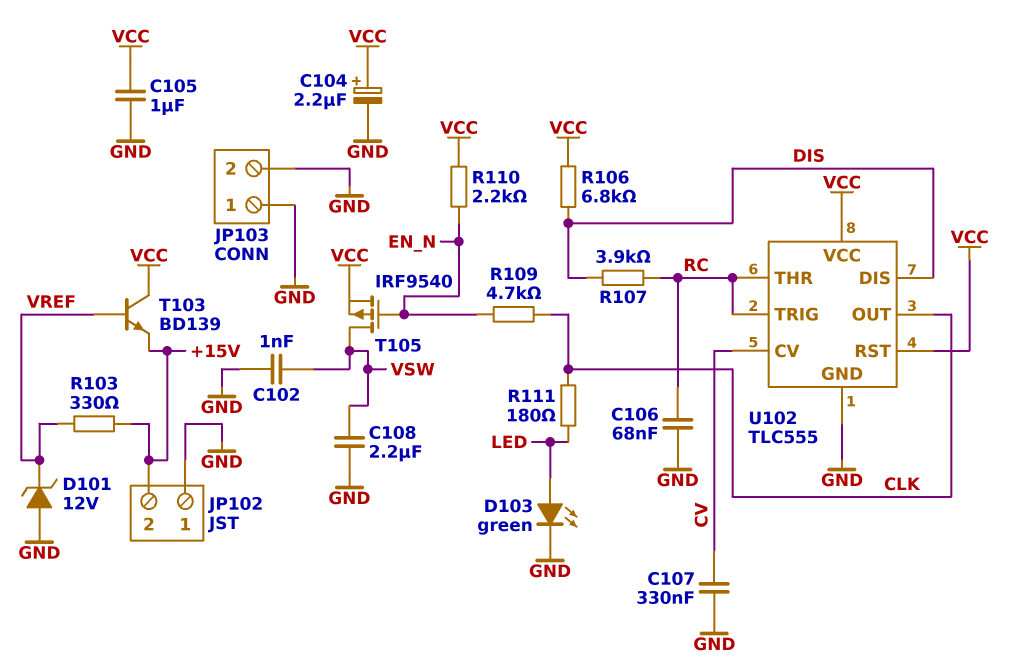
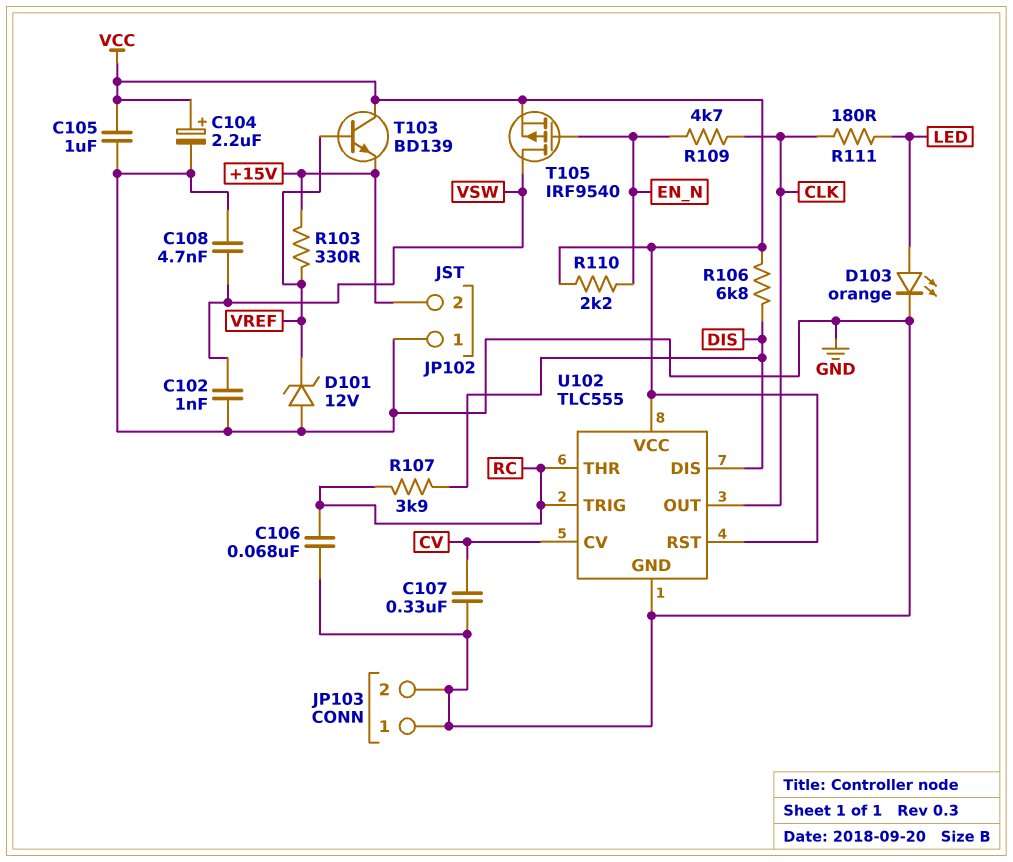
C108: 2.2uF (GND, VSW) -> 4.7nF (GND, VSW)
D103: LED green (A LED, K GND) -> LED orange (A LED, K GND)

